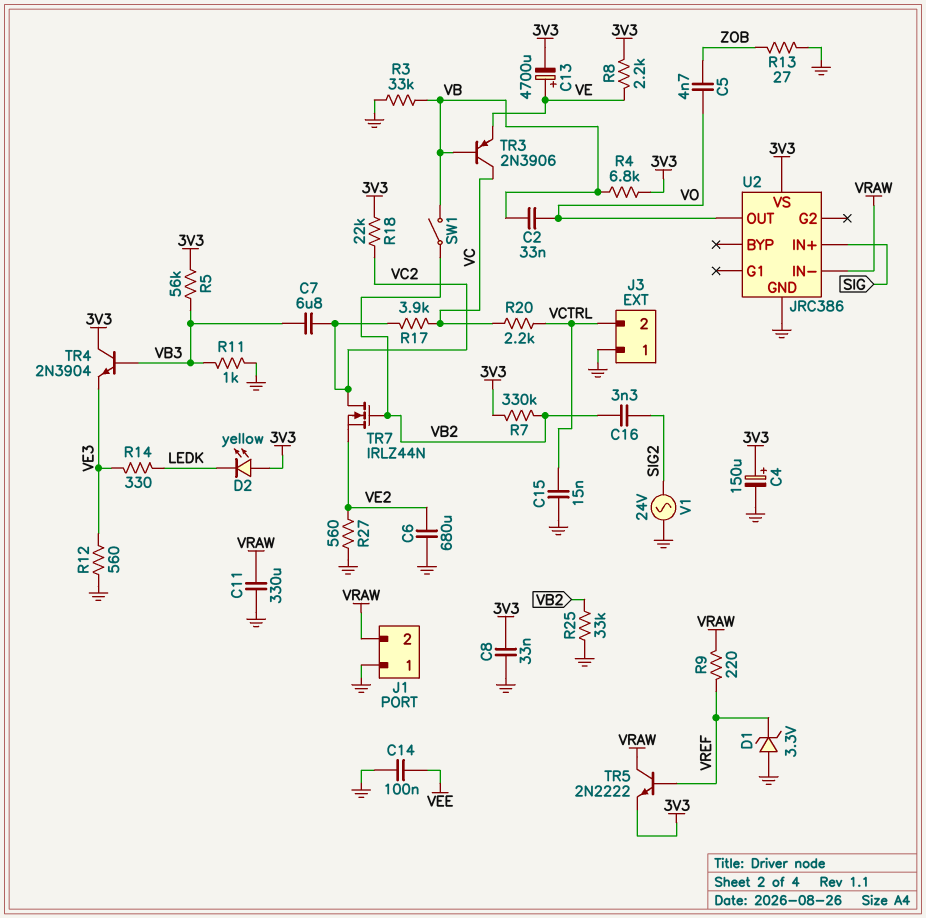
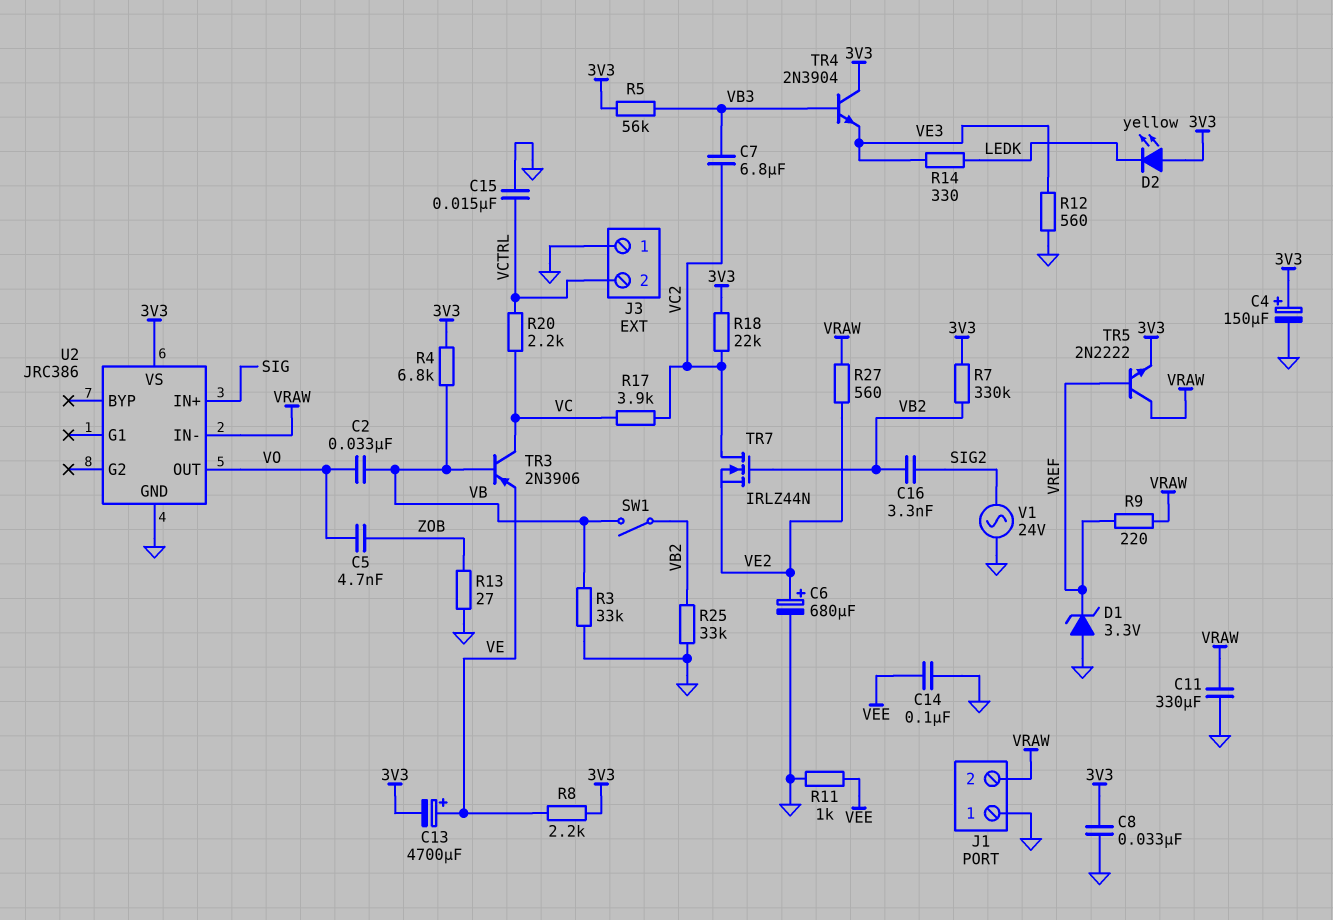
C6: 680uF (GND, VE2) -> 680uF (plus VE2, minus GND)
R11: 1k (GND, VB3) -> 1k (GND, VEE)
R27: 560 (GND, VE2) -> 560 (VE2, VRAW)

